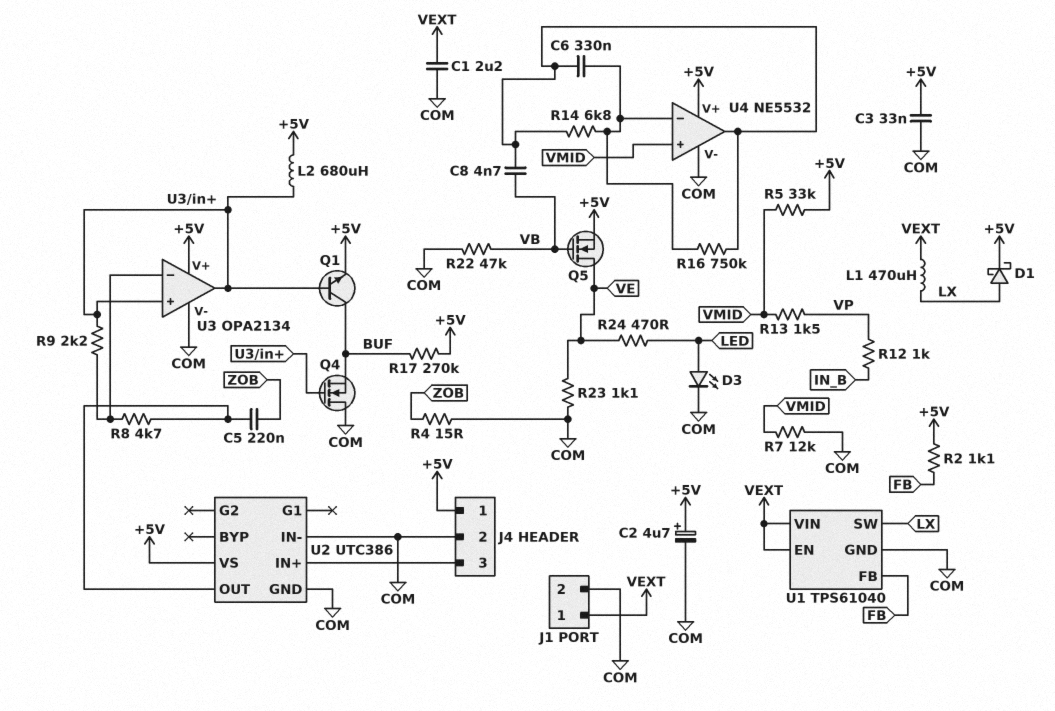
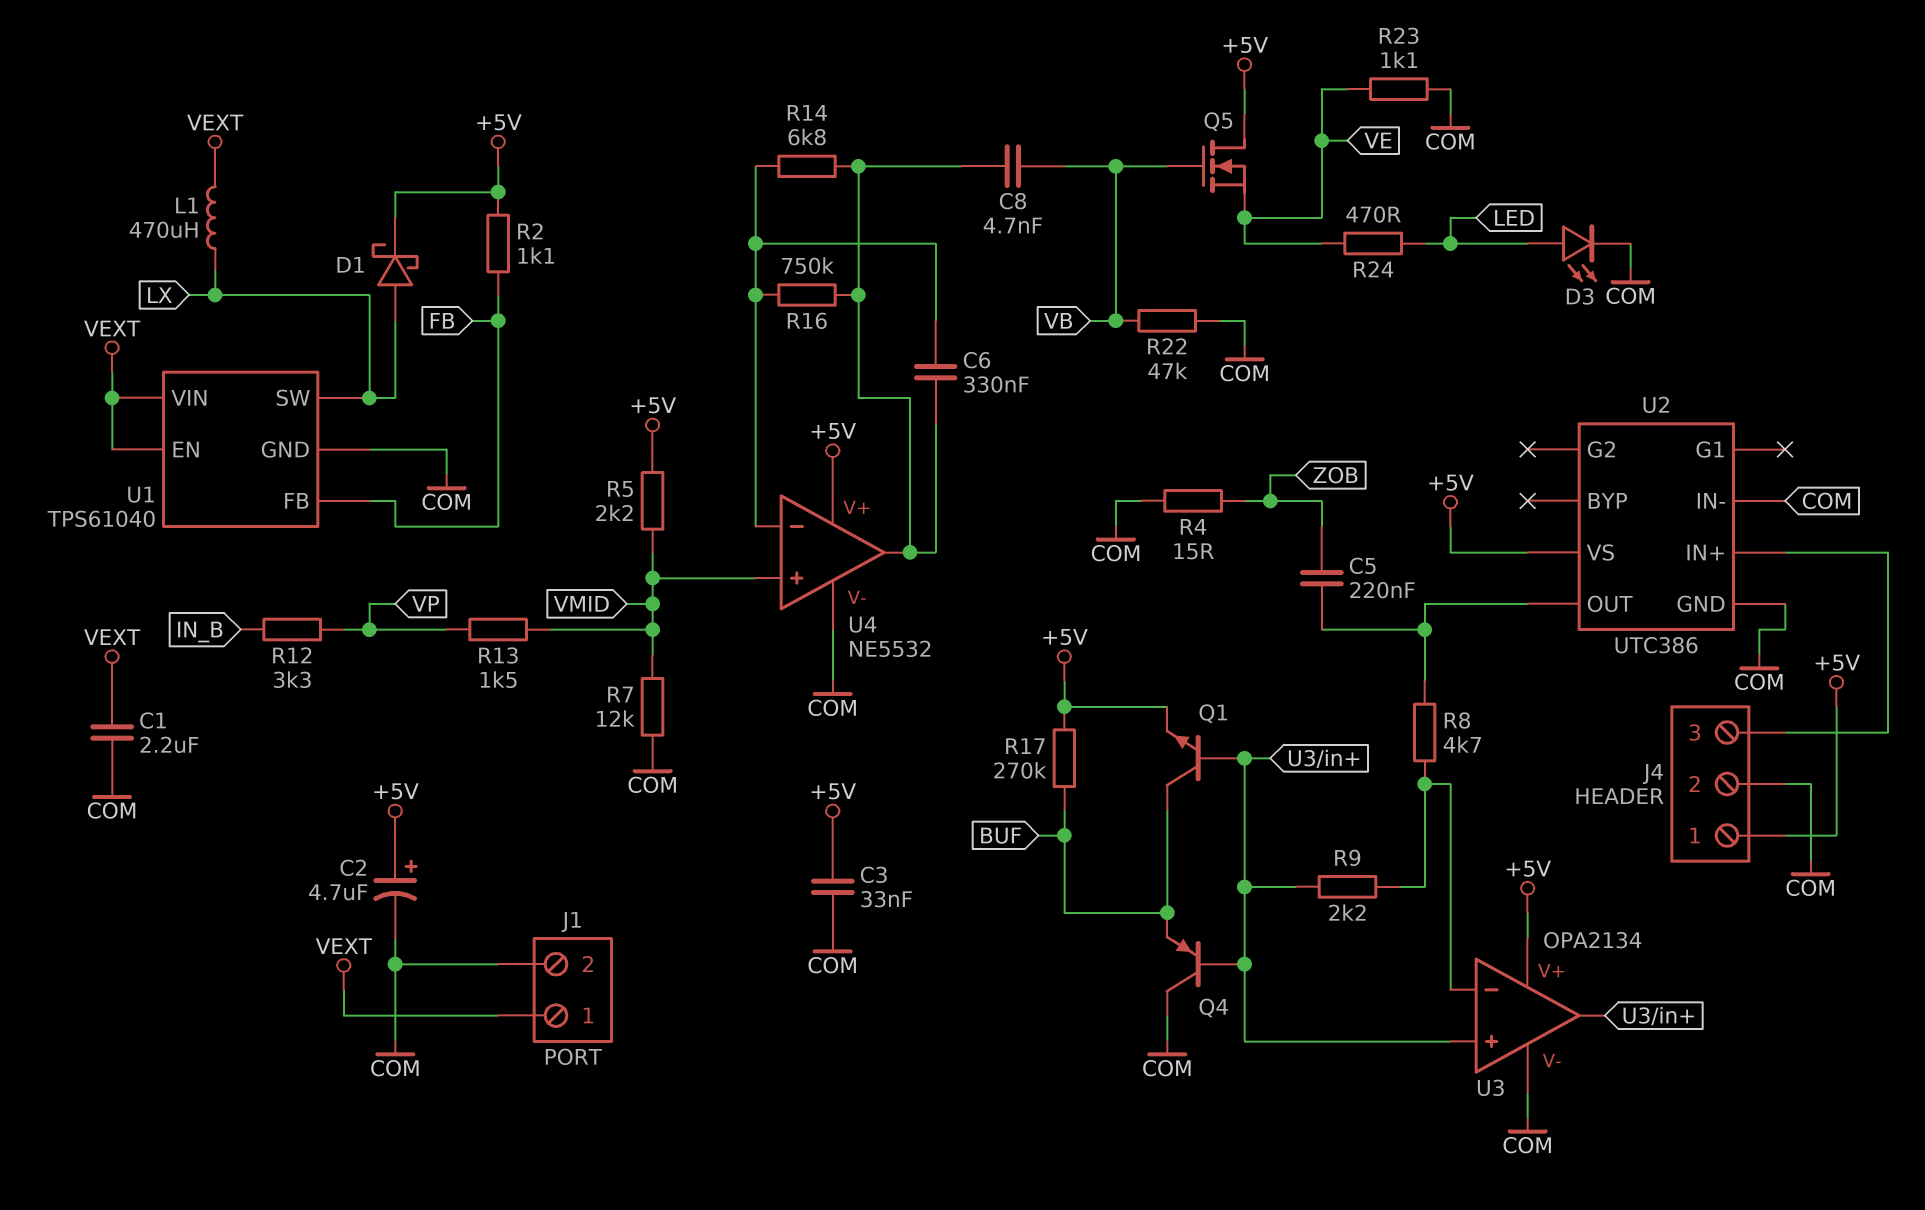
L2: 680uH (+5V, U3/in+) -> none
Q4: NMOS (G U3/in+, D COM, S BUF) -> PNP (B U3/in+, C COM, E BUF)
Q5: NMOS (G VB, D VE, S +5V) -> NMOS (G VB, D +5V, S VE)
R5: 33k (+5V, VMID) -> 2.2k (+5V, VMID)
R12: 1k (IN_B, VP) -> 3.3k (IN_B, VP)

